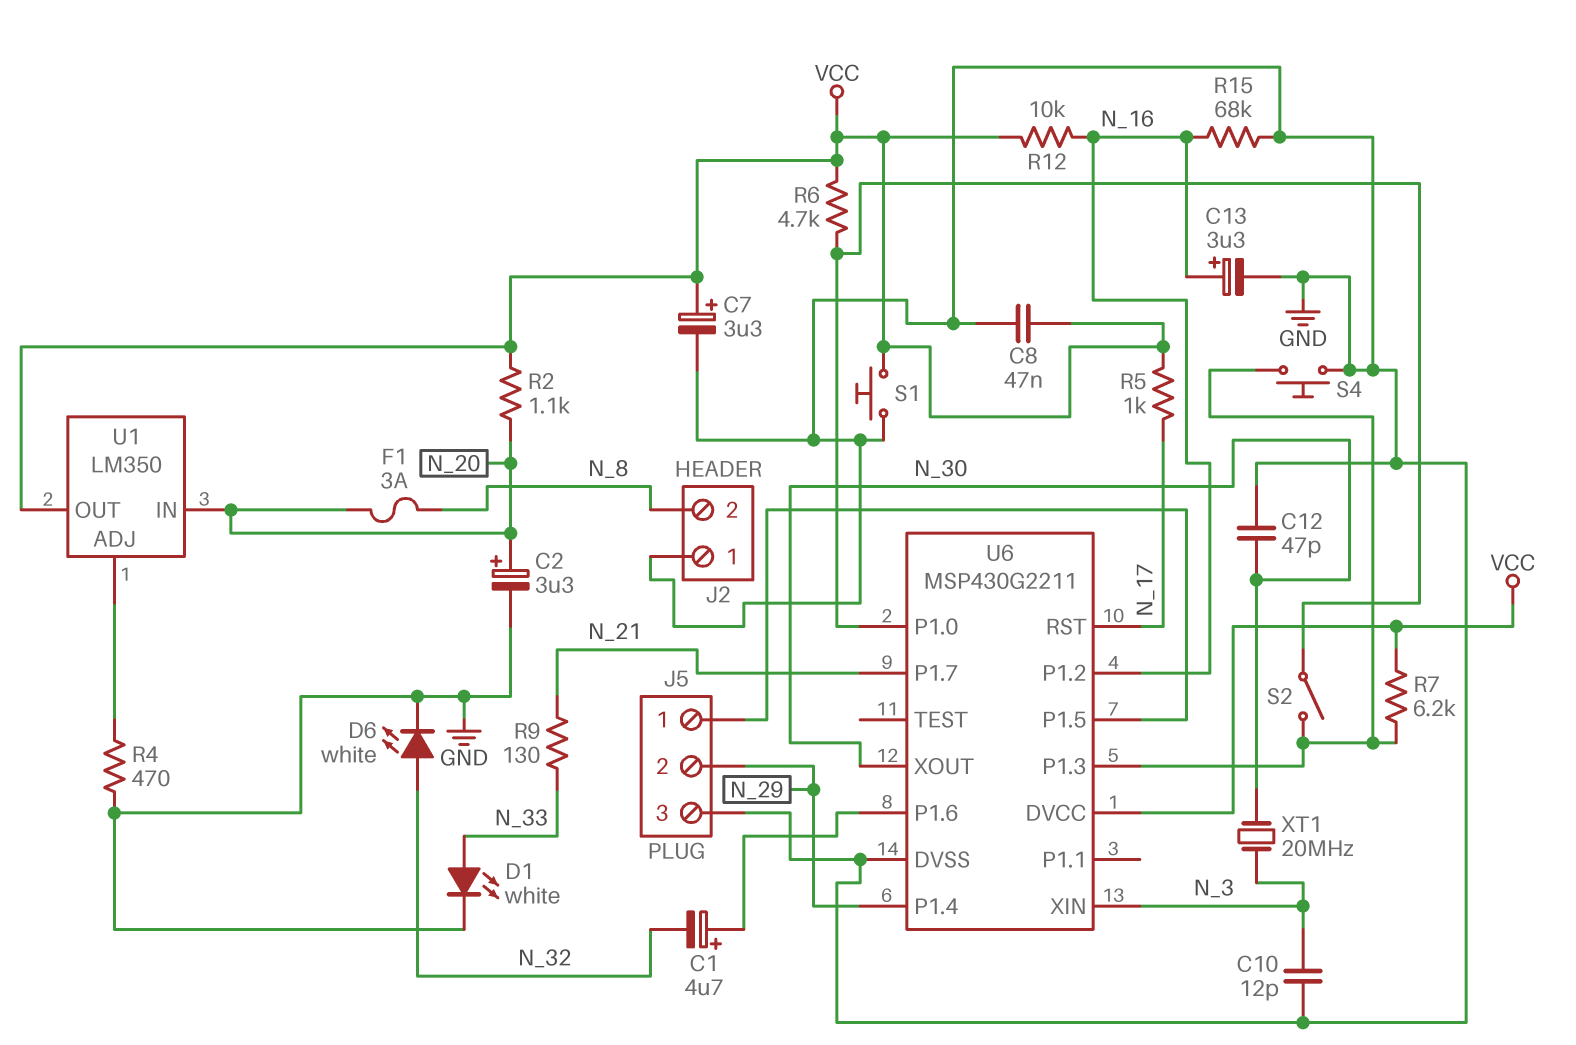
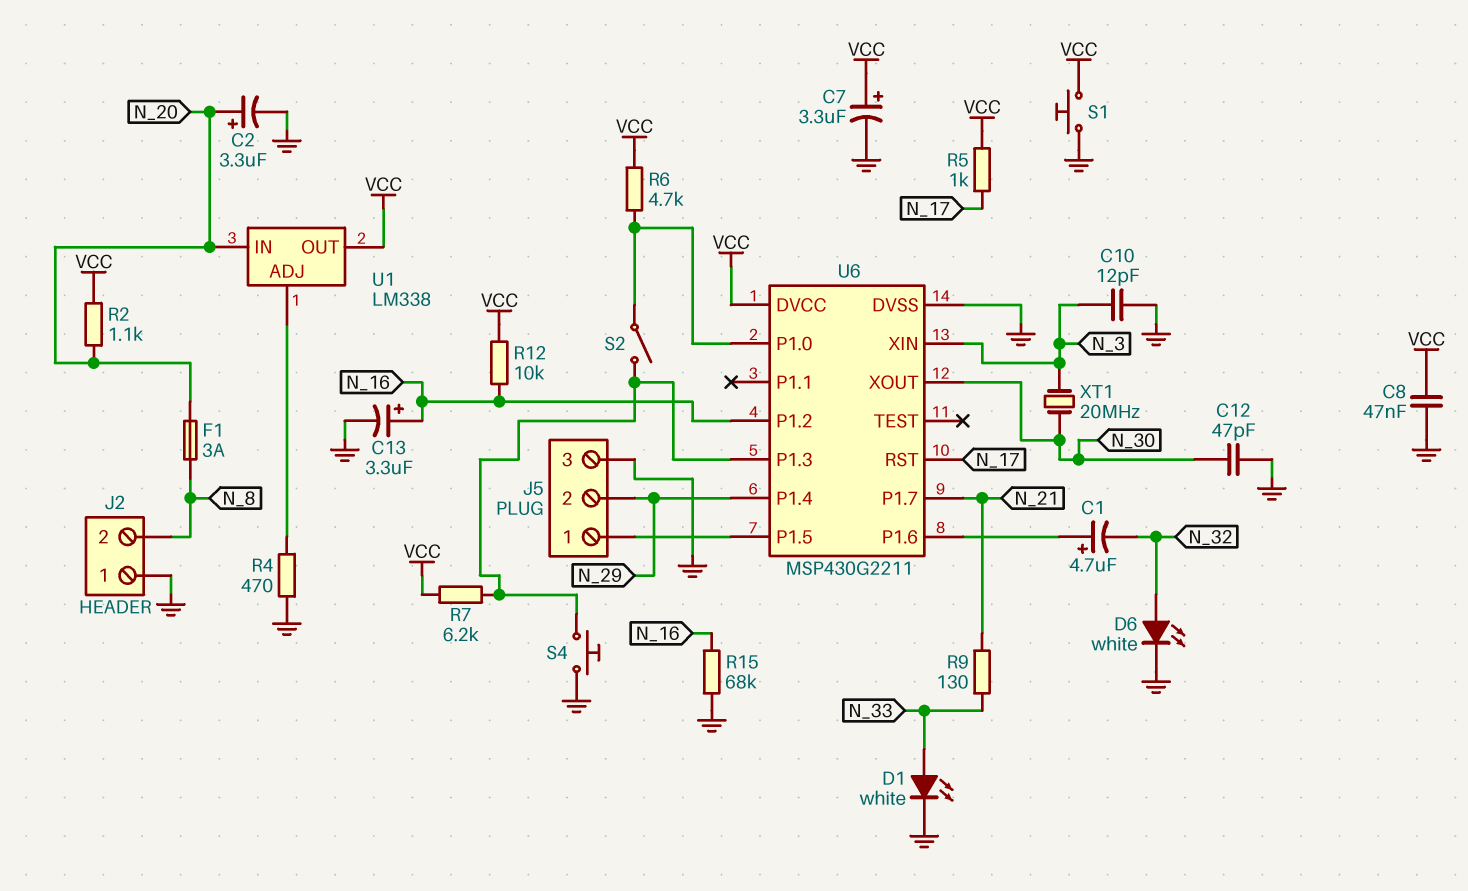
U1: LM350 -> LM338

